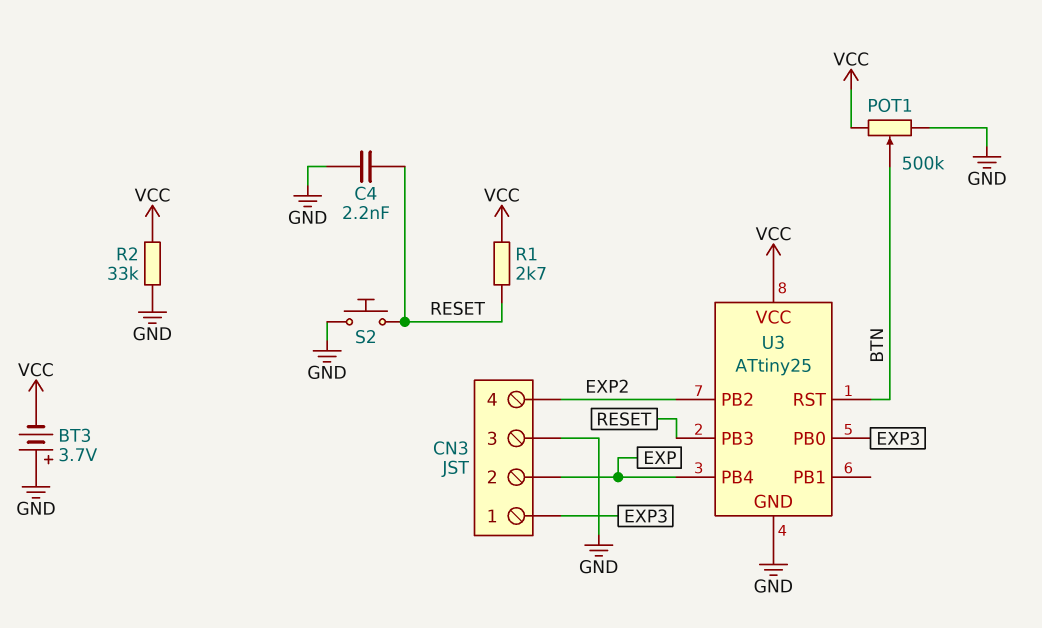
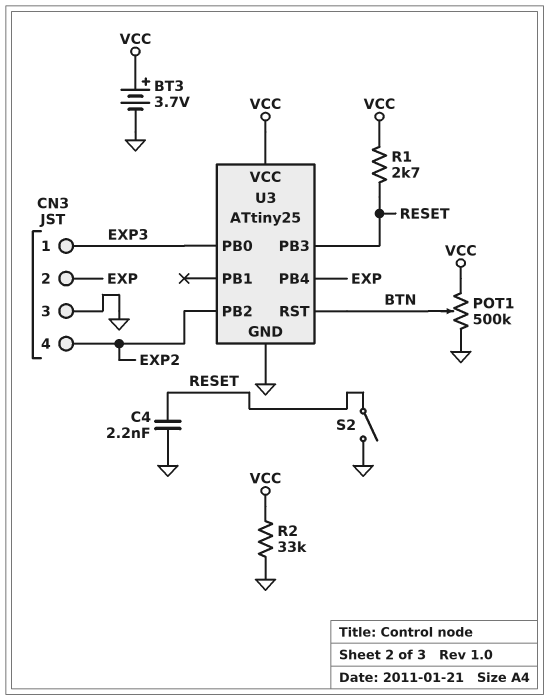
BT3: 3.7V (plus GND, minus VCC) -> 3.7V (plus VCC, minus GND)
S2: button (GND, RESET) -> switch (GND, RESET)

